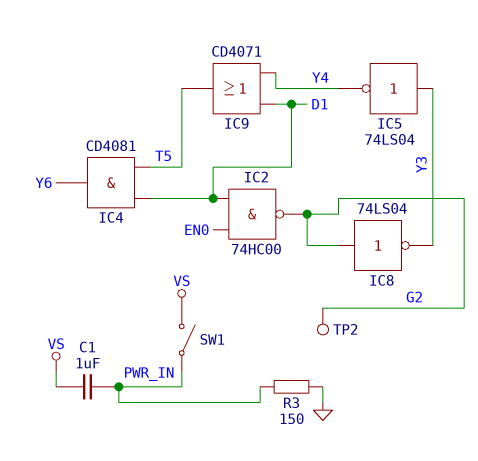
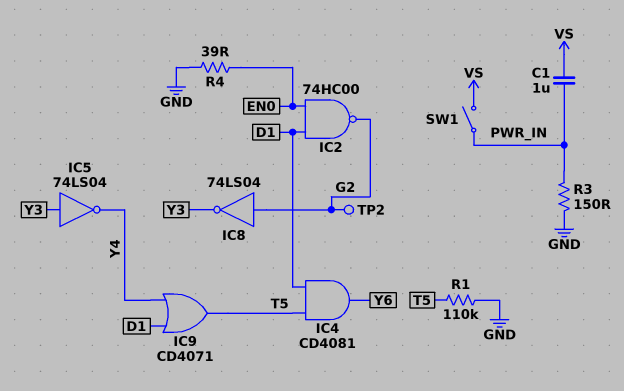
R1: none -> 110k (GND, T5)
R4: none -> 39 (EN0, GND)

